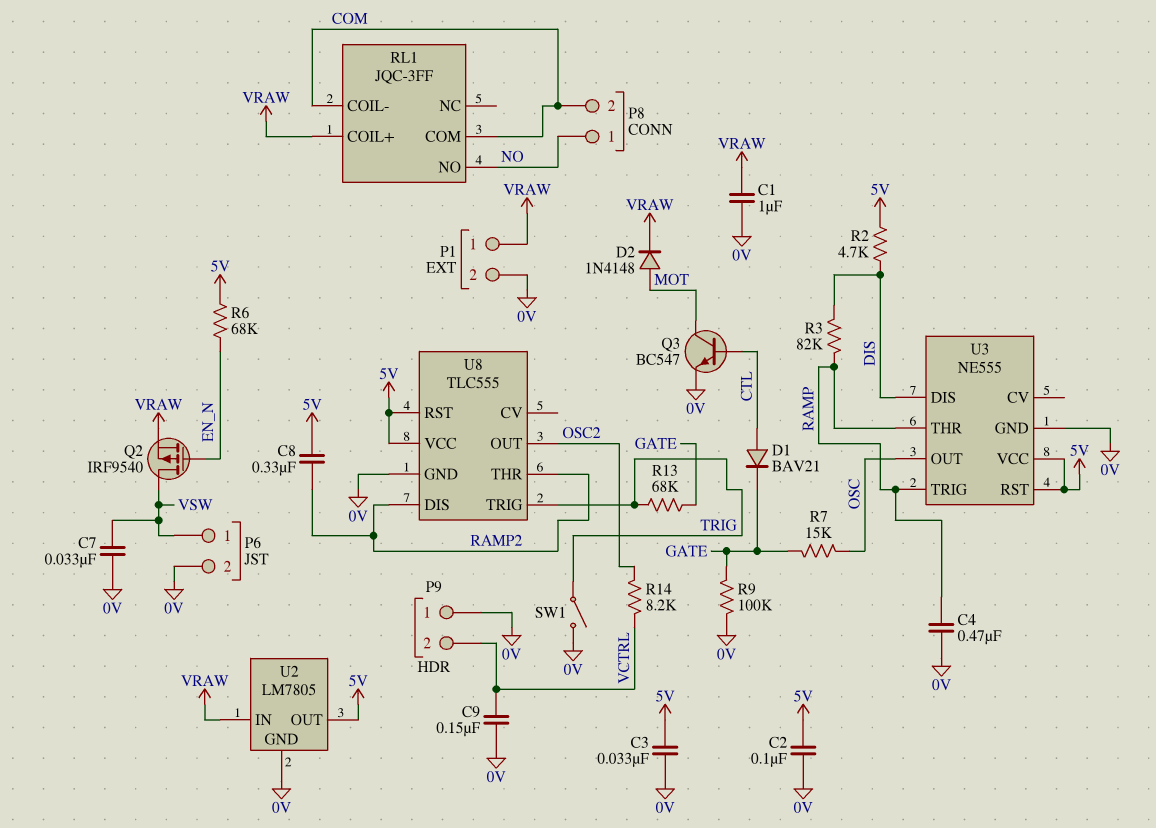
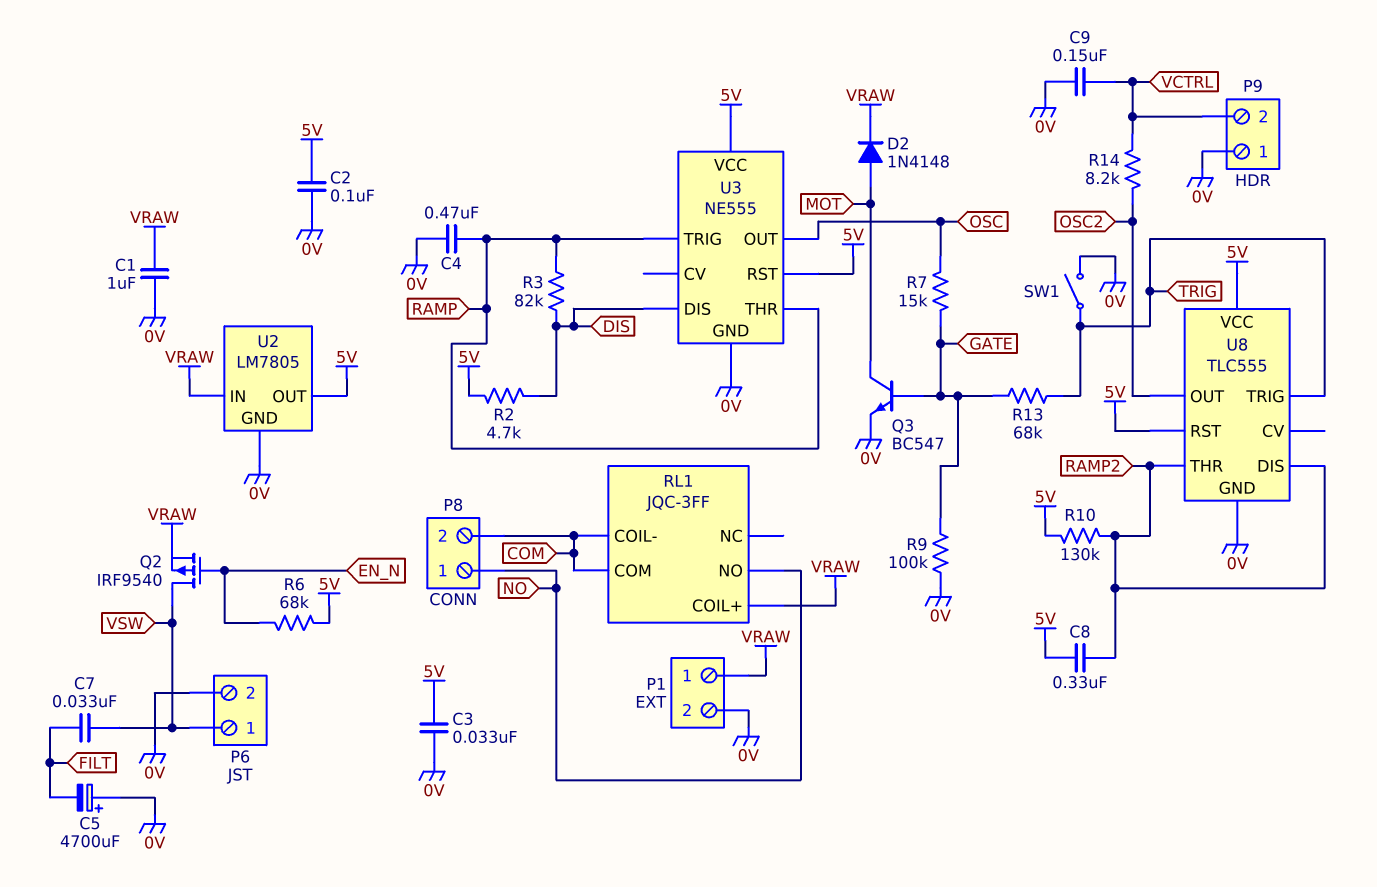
C5: none -> 4700uF (plus 0V, minus FILT)
C7: 33nF (0V, VSW) -> 33nF (FILT, VSW)
D1: diode BAV21 (A CTL, K GATE) -> none
Q3: NPN BC547 (B CTL, C MOT, E 0V) -> NPN BC547 (B GATE, C MOT, E 0V)
R10: none -> 130k (5V, RAMP2)

